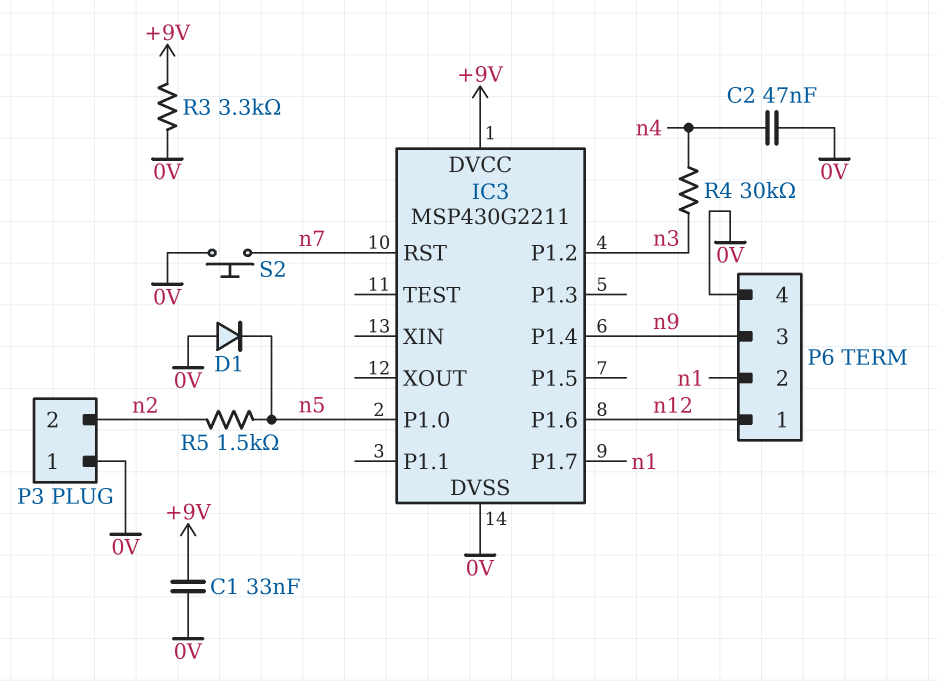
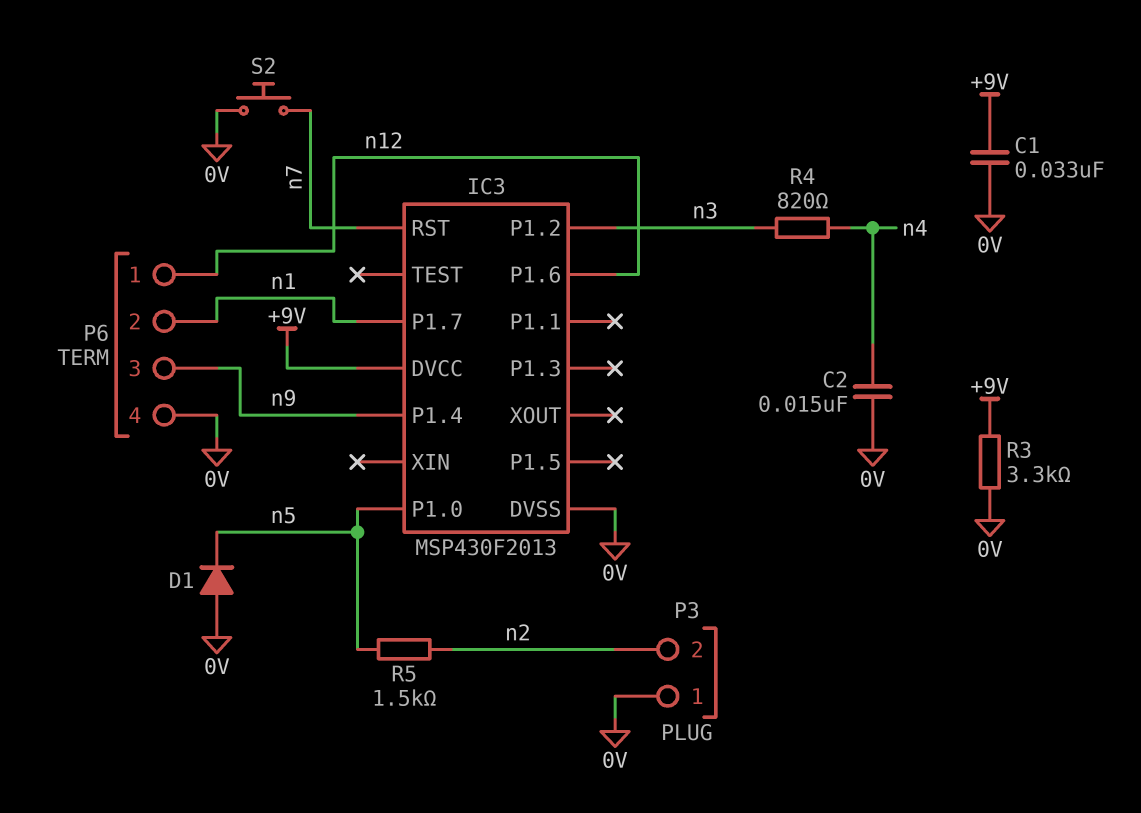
C2: 47nF (0V, n4) -> 15nF (0V, n4)
IC3: MSP430G2211 -> MSP430F2013
R4: 30k (n3, n4) -> 820 (n3, n4)

